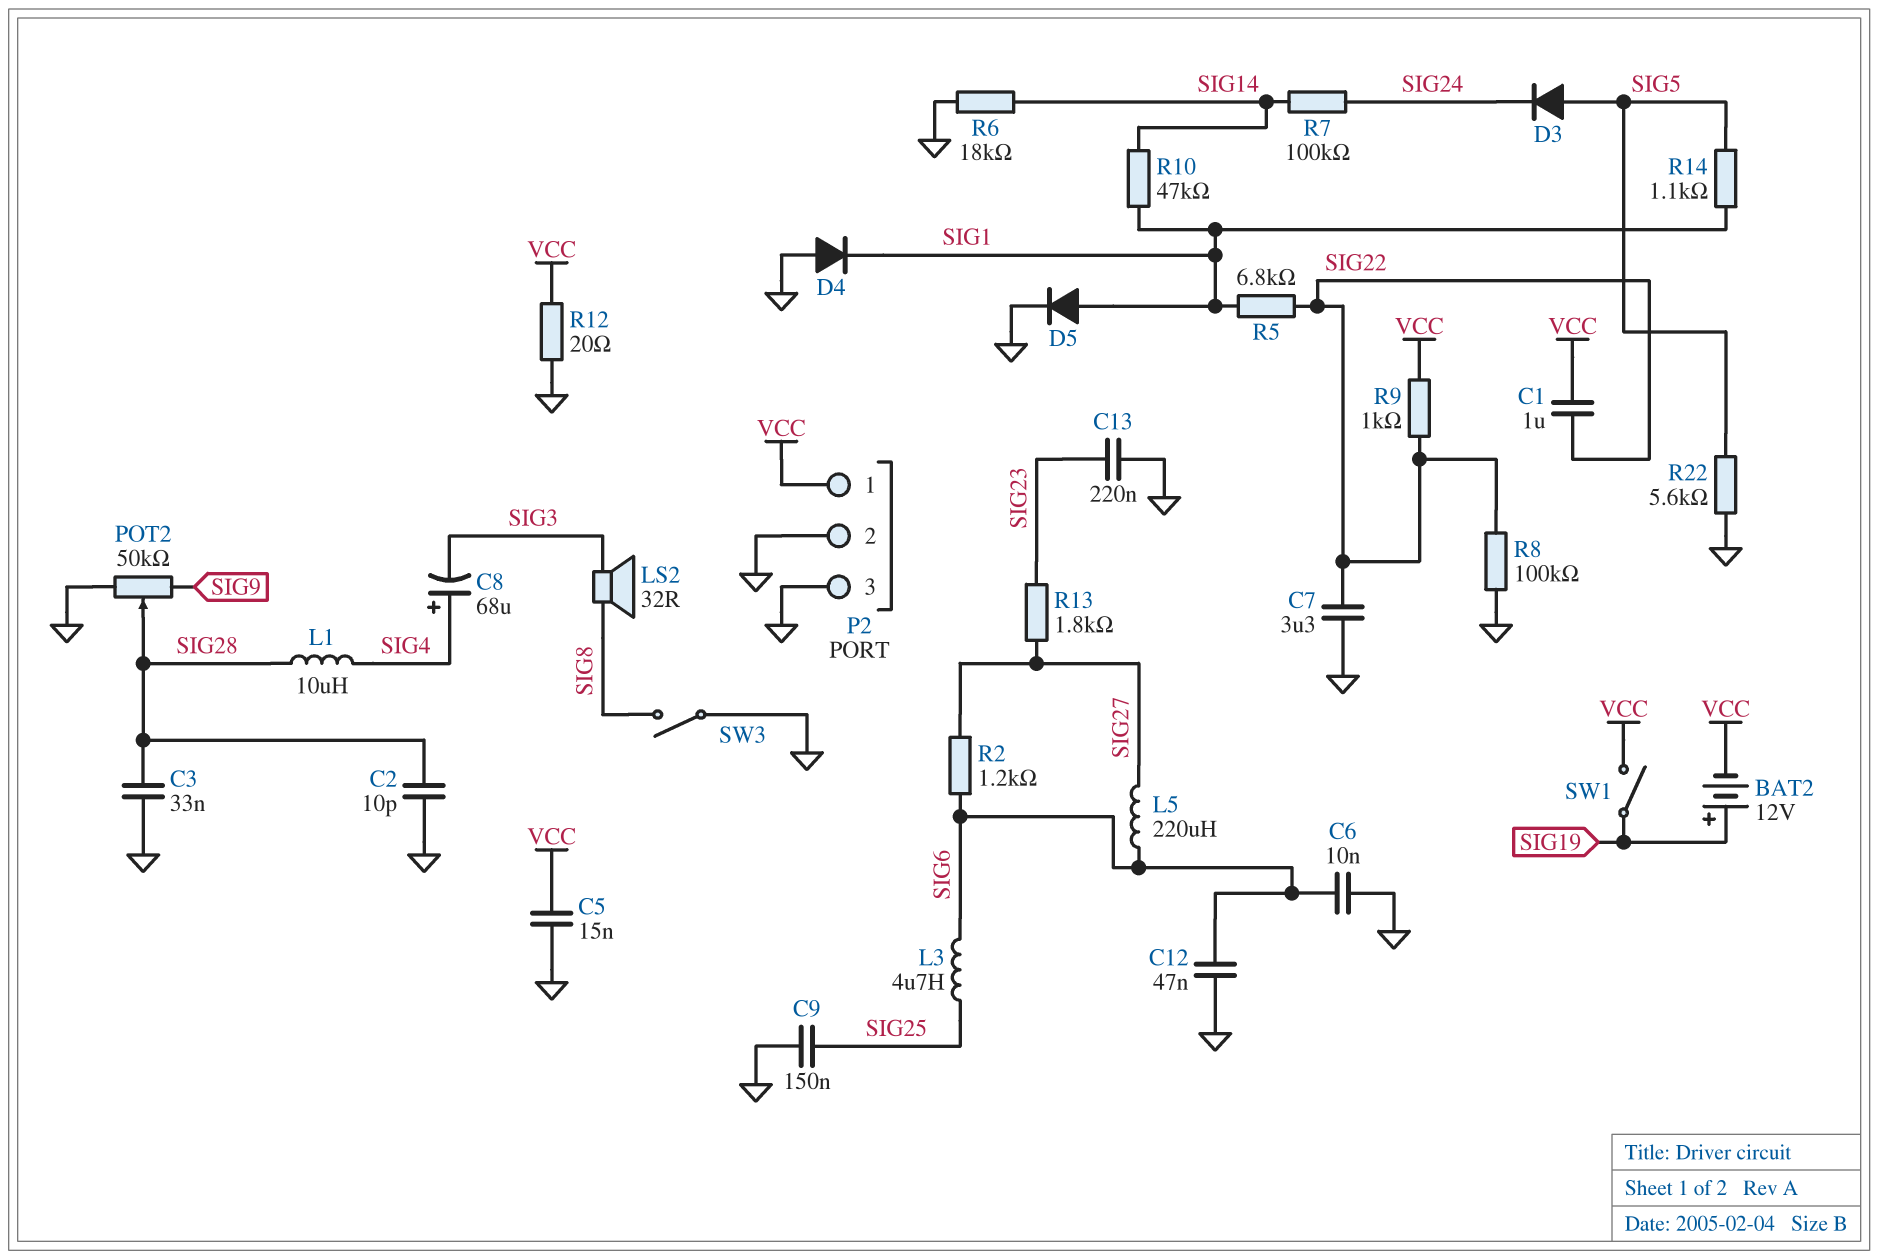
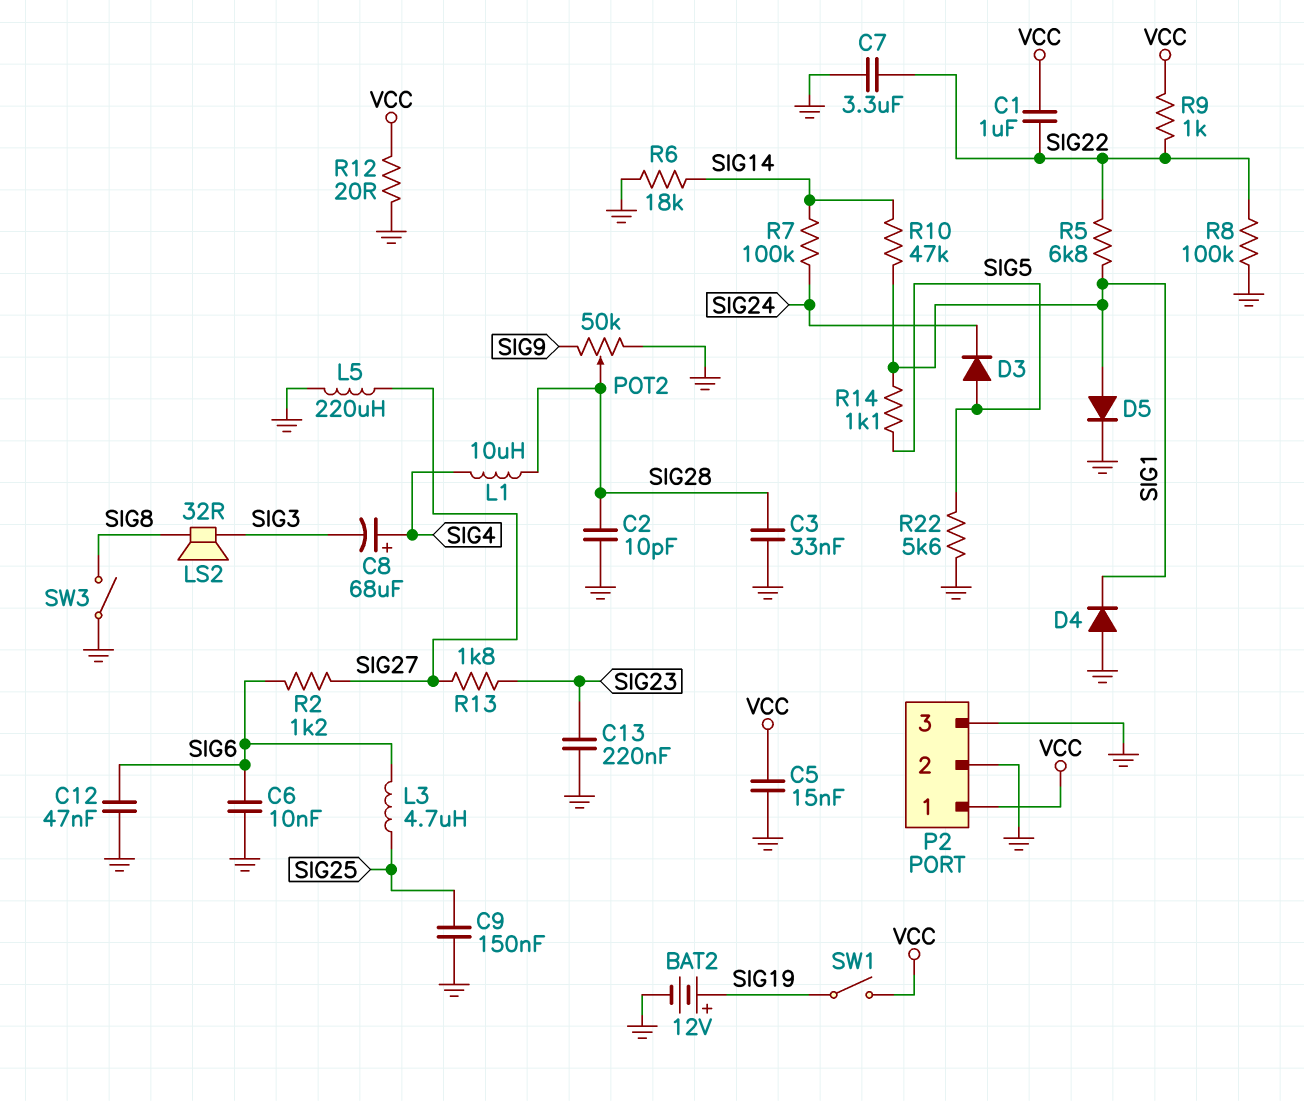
BAT2: 12V (plus SIG19, minus VCC) -> 12V (plus SIG19, minus GND)
L5: 220uH (SIG6, SIG27) -> 220uH (GND, SIG27)

